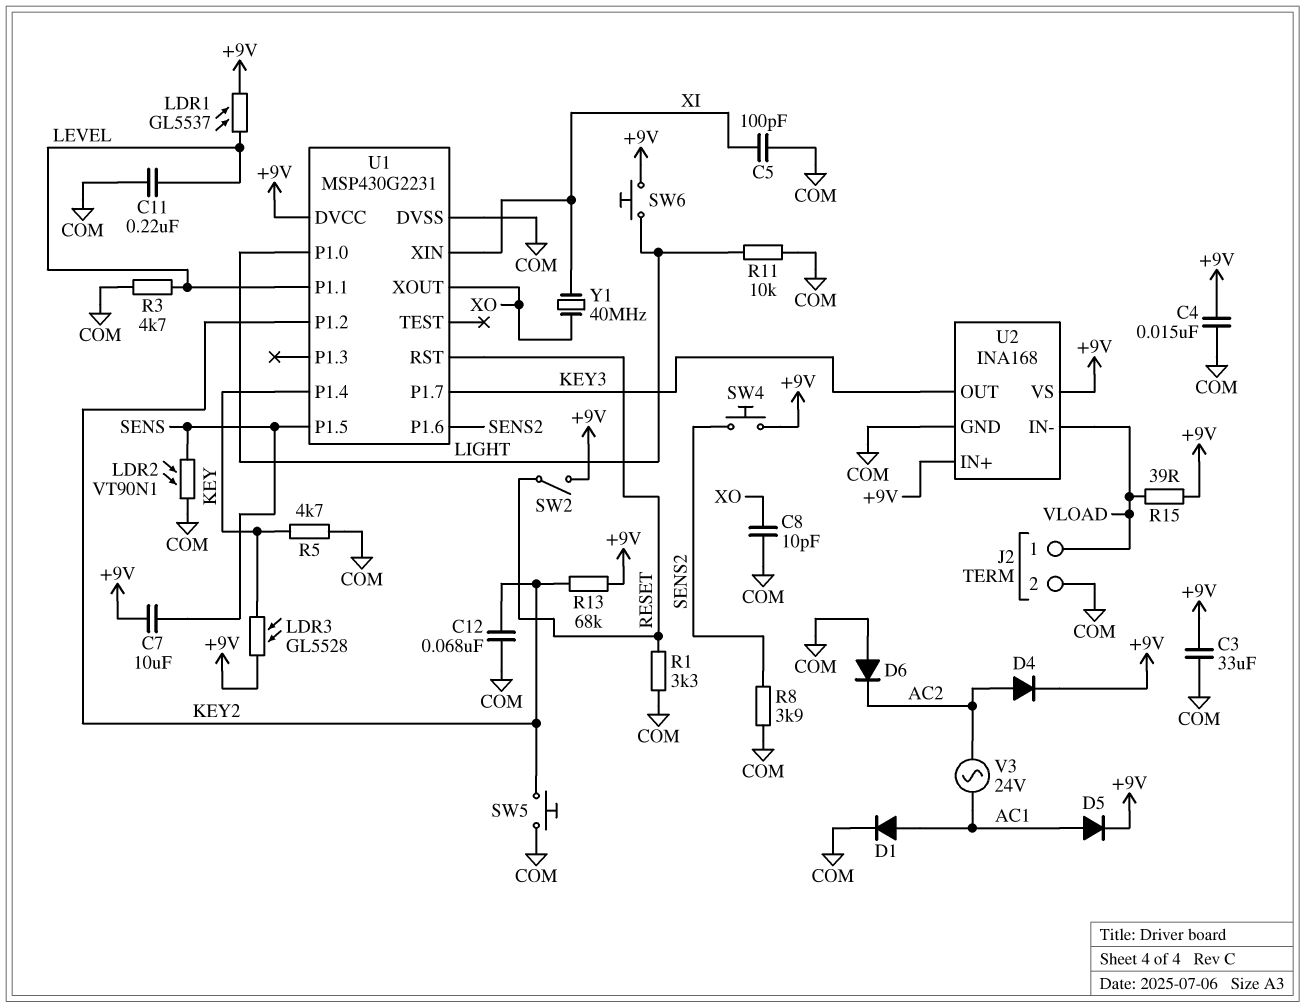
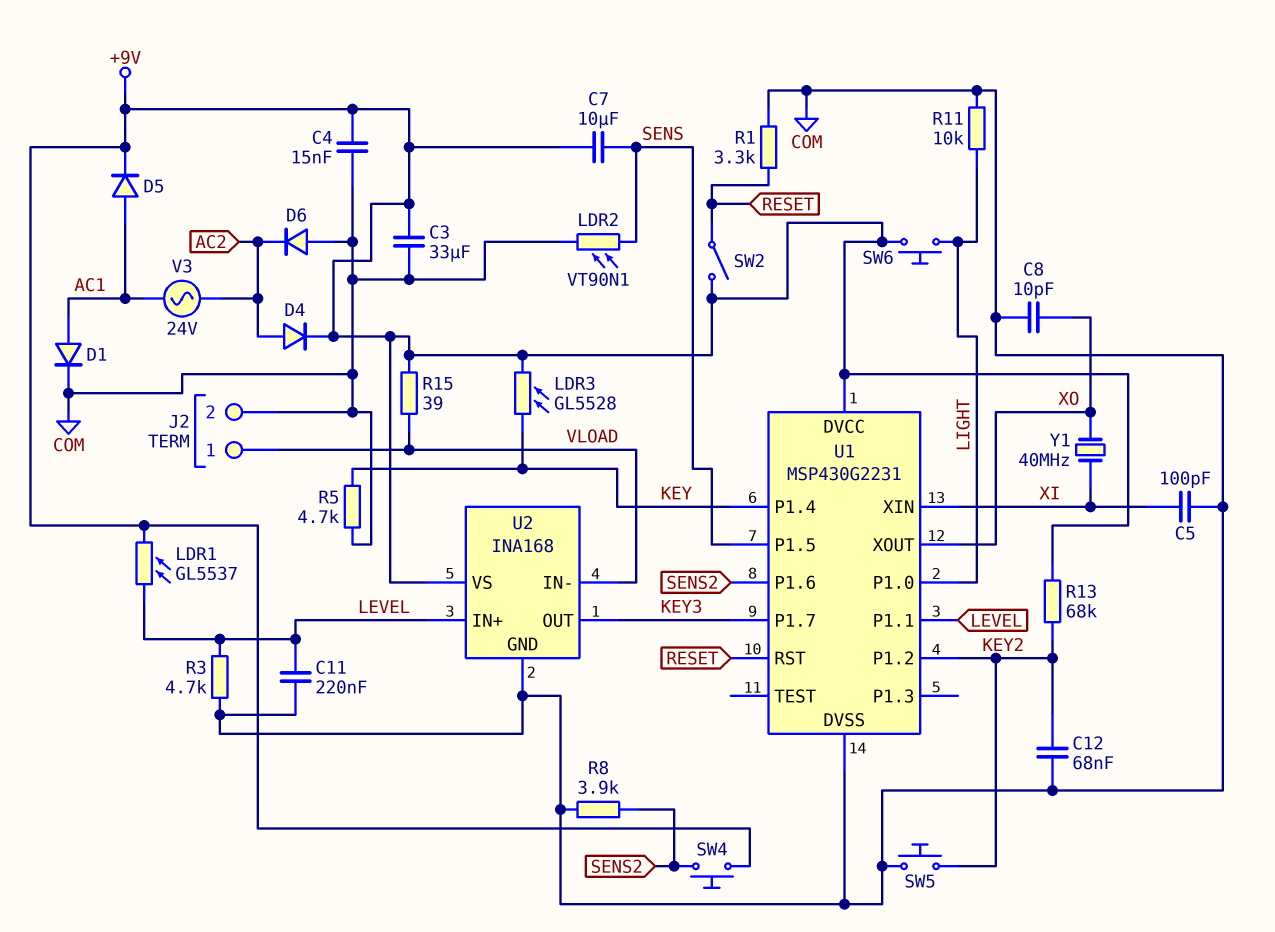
U2 pin IN+: +9V -> LEVEL

